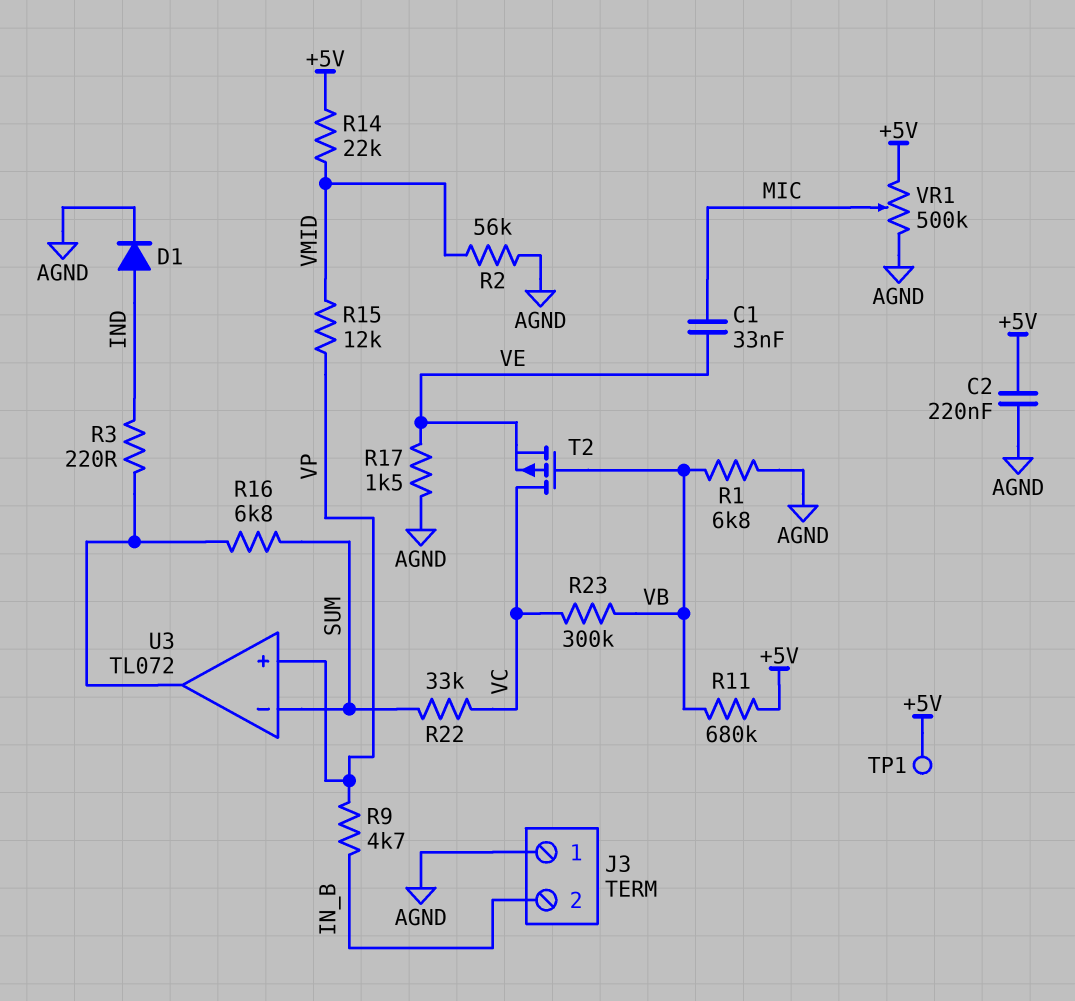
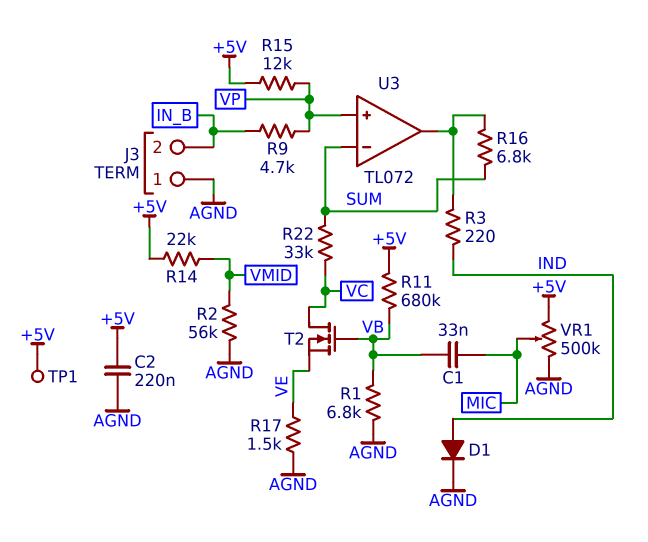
C1: 33nF (MIC, VE) -> 33nF (MIC, VB)
R15: 12k (VMID, VP) -> 12k (+5V, VP)
R23: 300k (VB, VC) -> none
T2: PMOS (G VB, D VC, S VE) -> NMOS (G VB, D VC, S VE)

